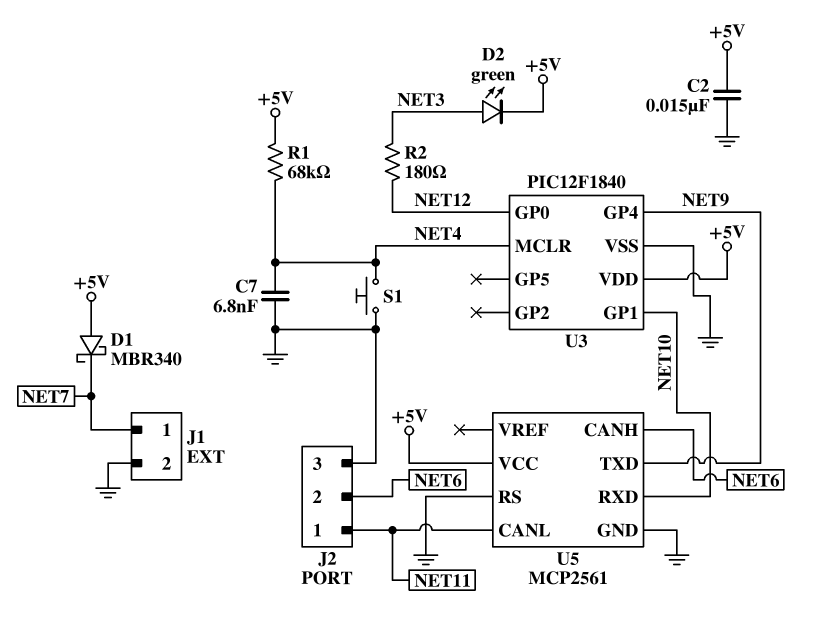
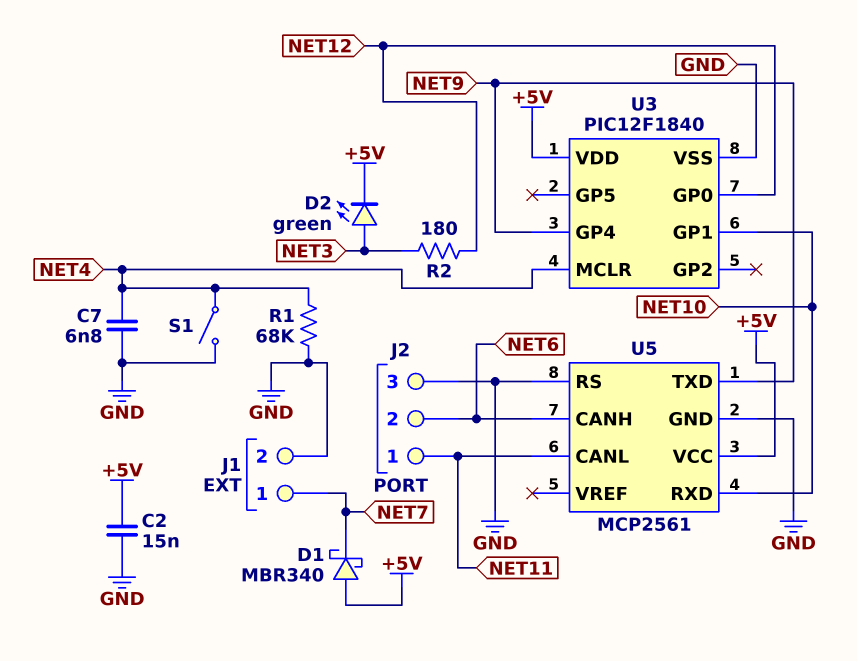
R1: 68k (+5V, NET4) -> 68k (GND, NET4)
S1: button (GND, NET4) -> switch (GND, NET4)

